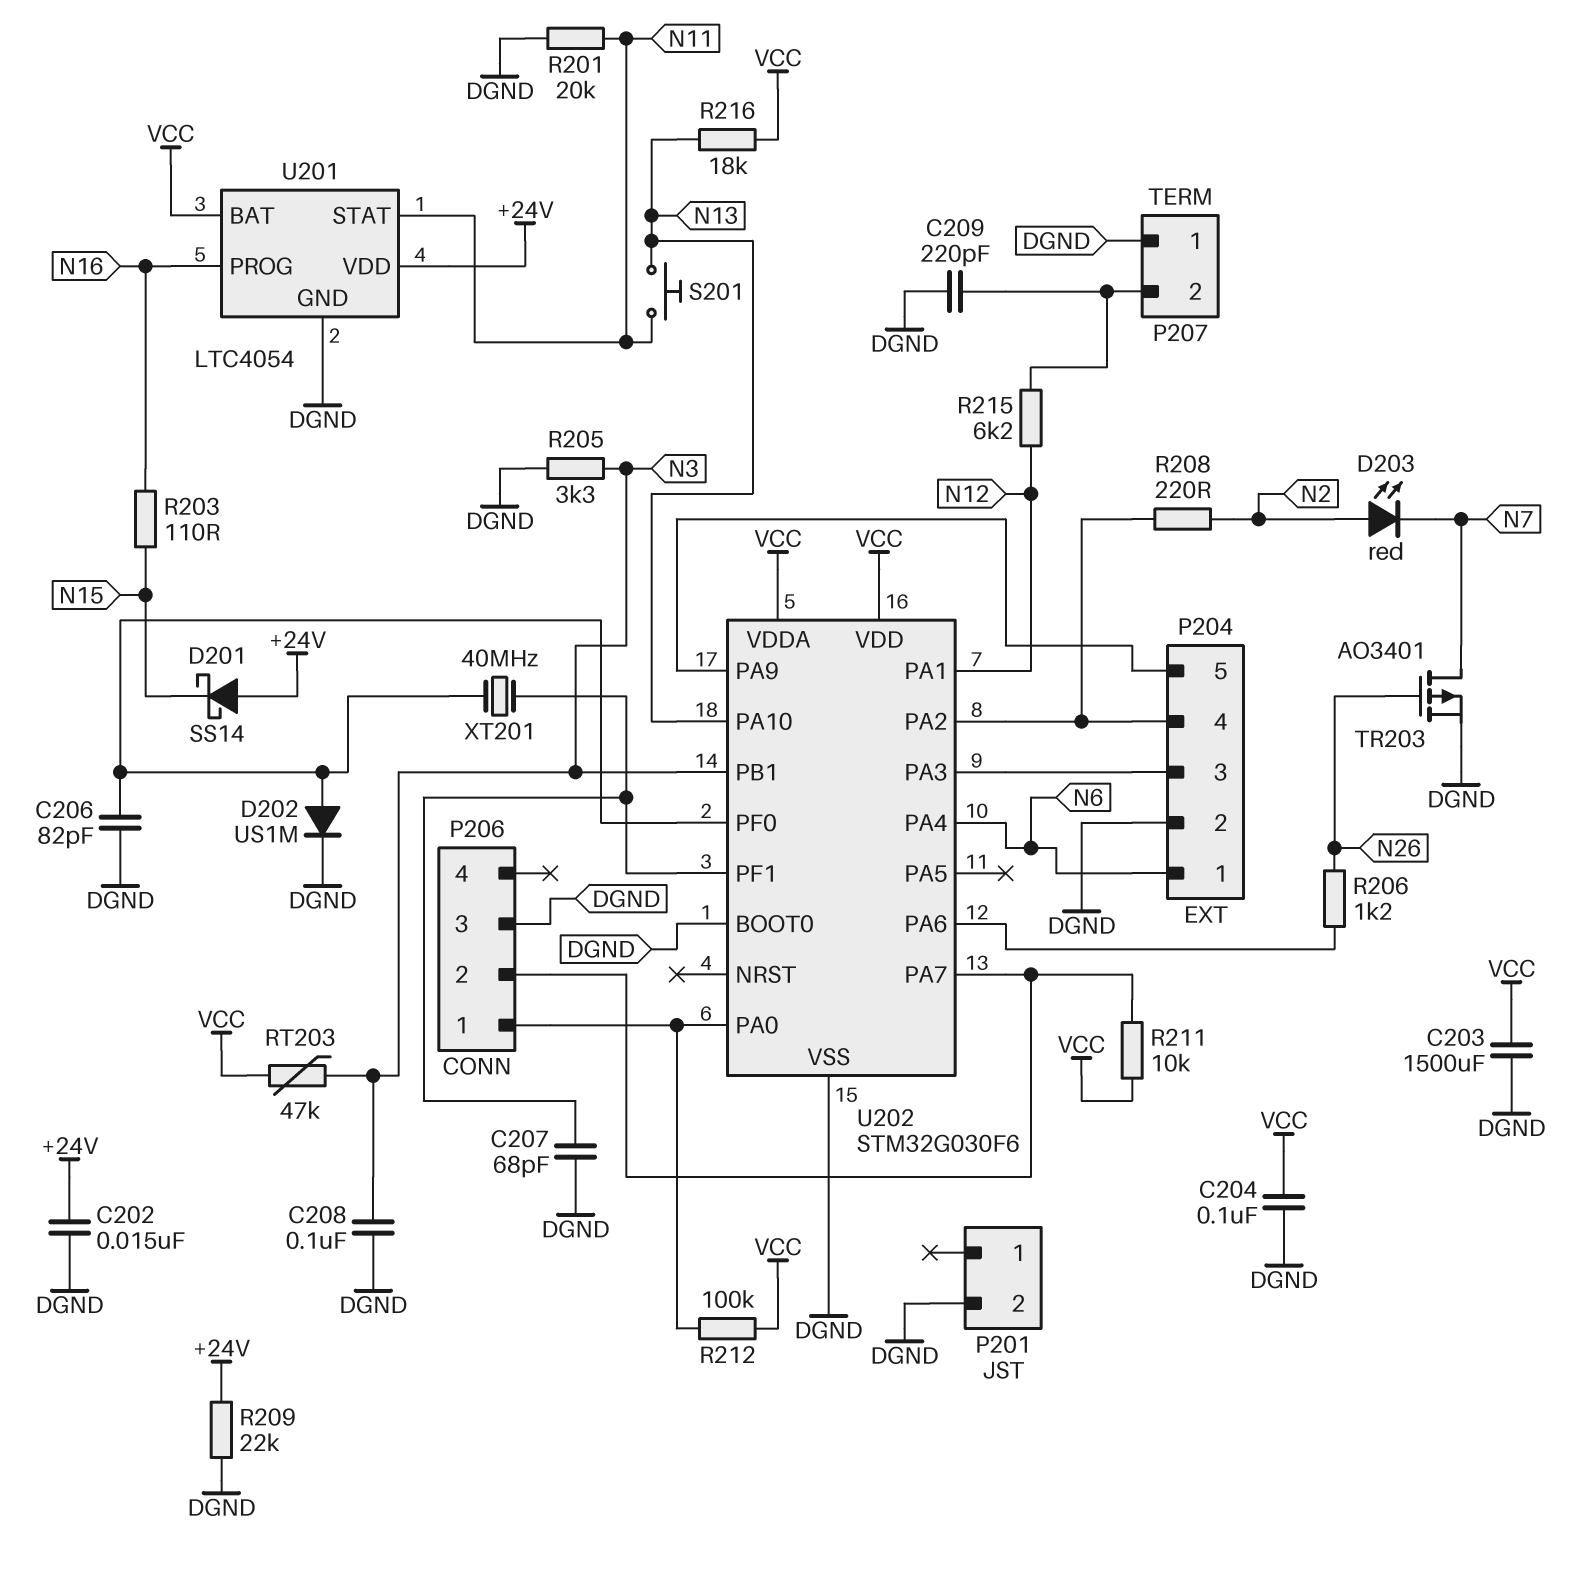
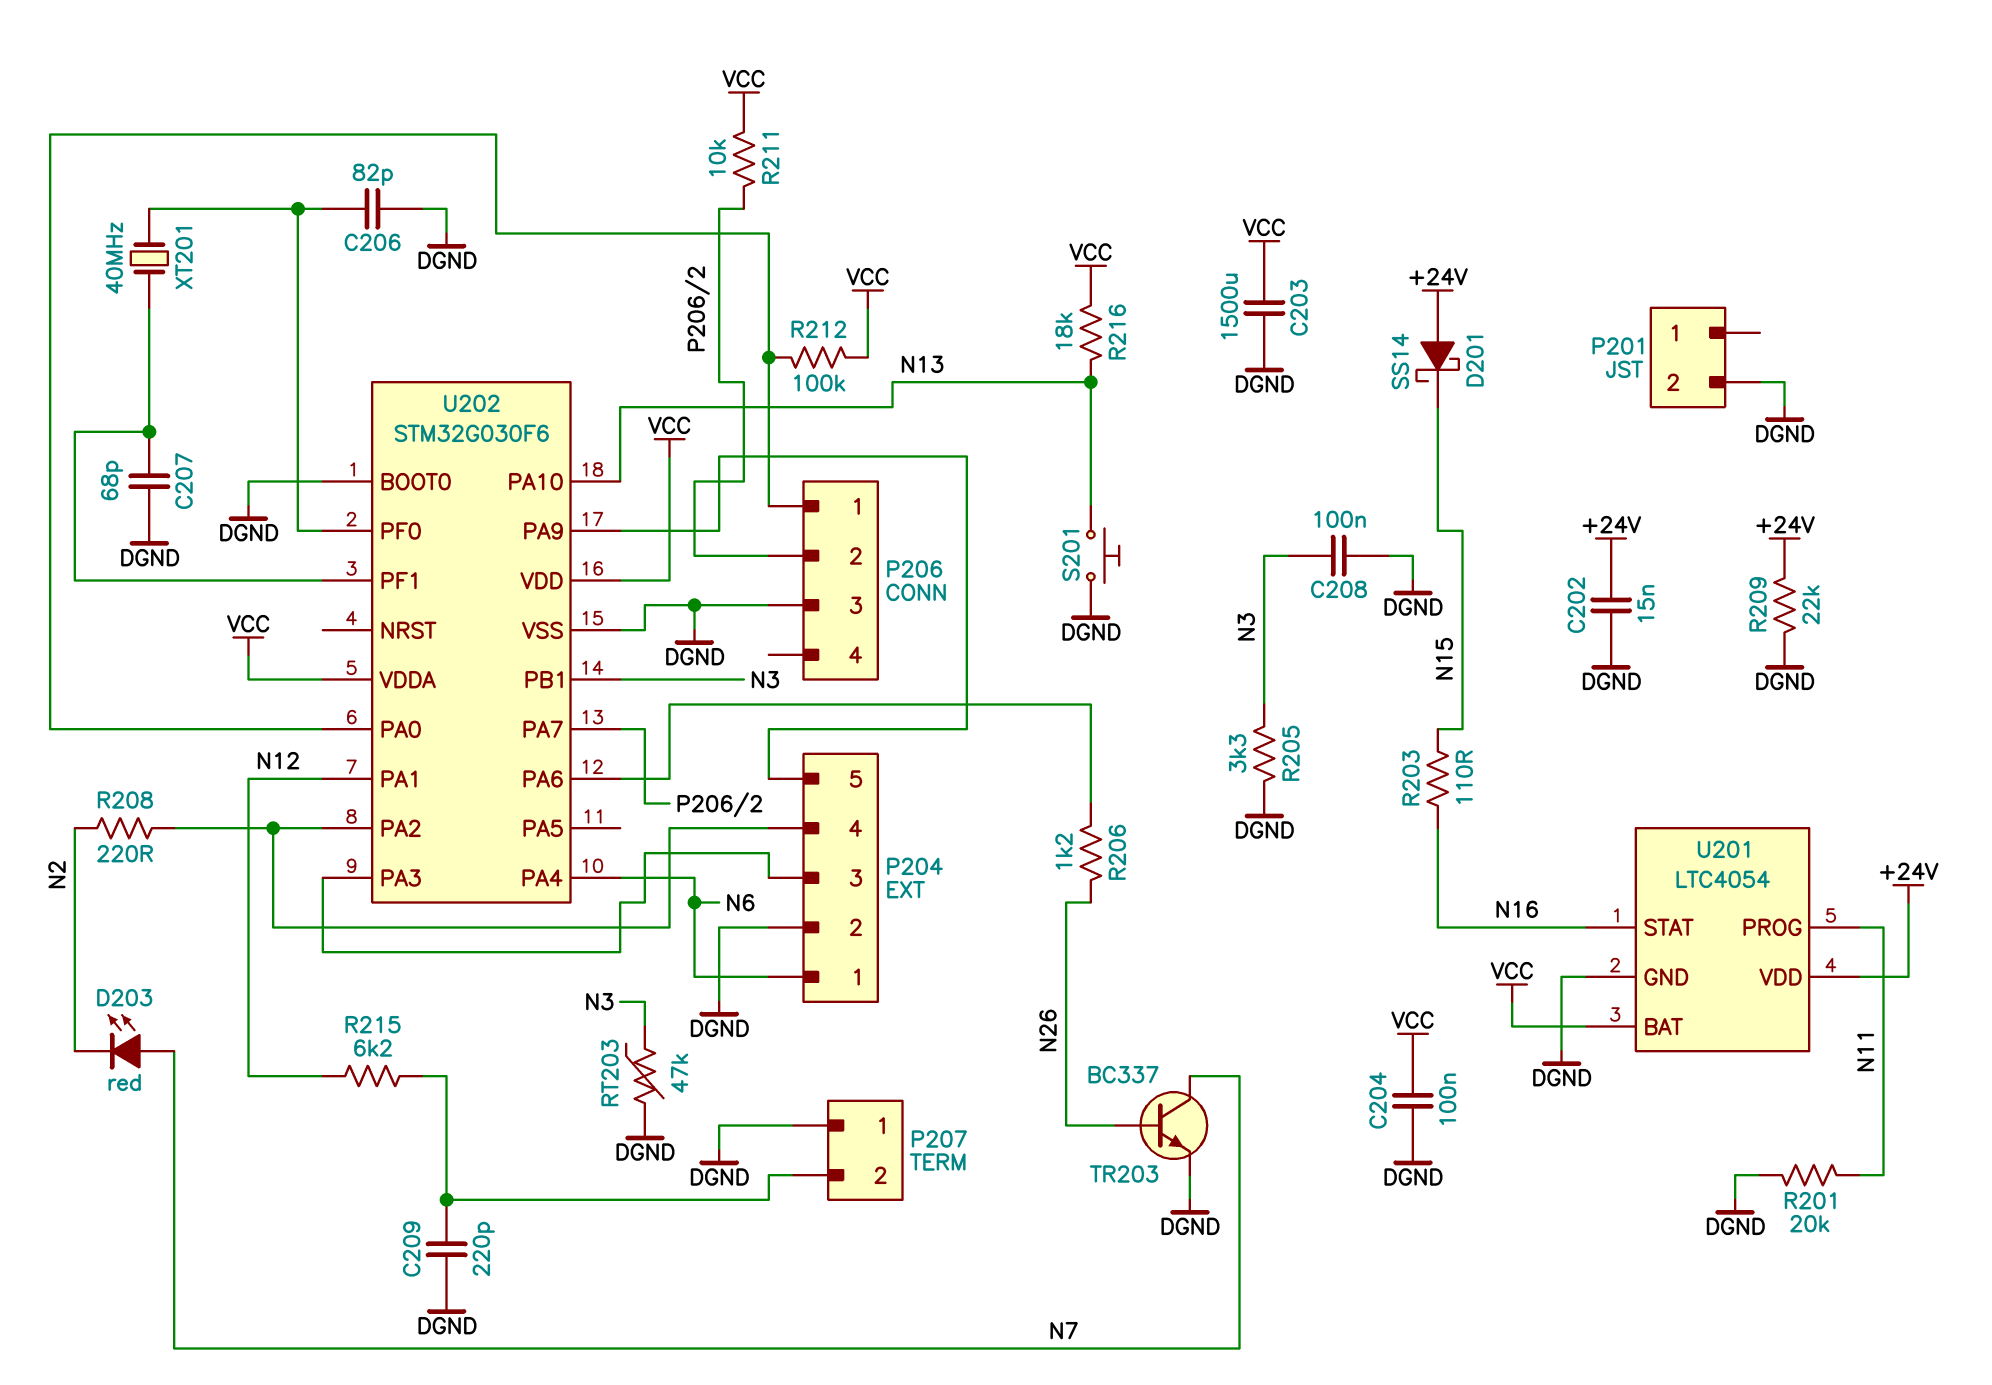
D202: diode US1M (A U202/PF0, K DGND) -> none
D203: LED red (A N2, K N7) -> LED red (A N7, K N2)
RT203: 47k (N3, VCC) -> 47k (DGND, N3)
S201: button (N11, N13) -> button (DGND, N13)
TR203: PMOS AO3401 (G N26, D N7, S DGND) -> NPN BC337 (B N26, C N7, E DGND)
U201 pin PROG: N16 -> N11
U201 pin STAT: N11 -> N16

